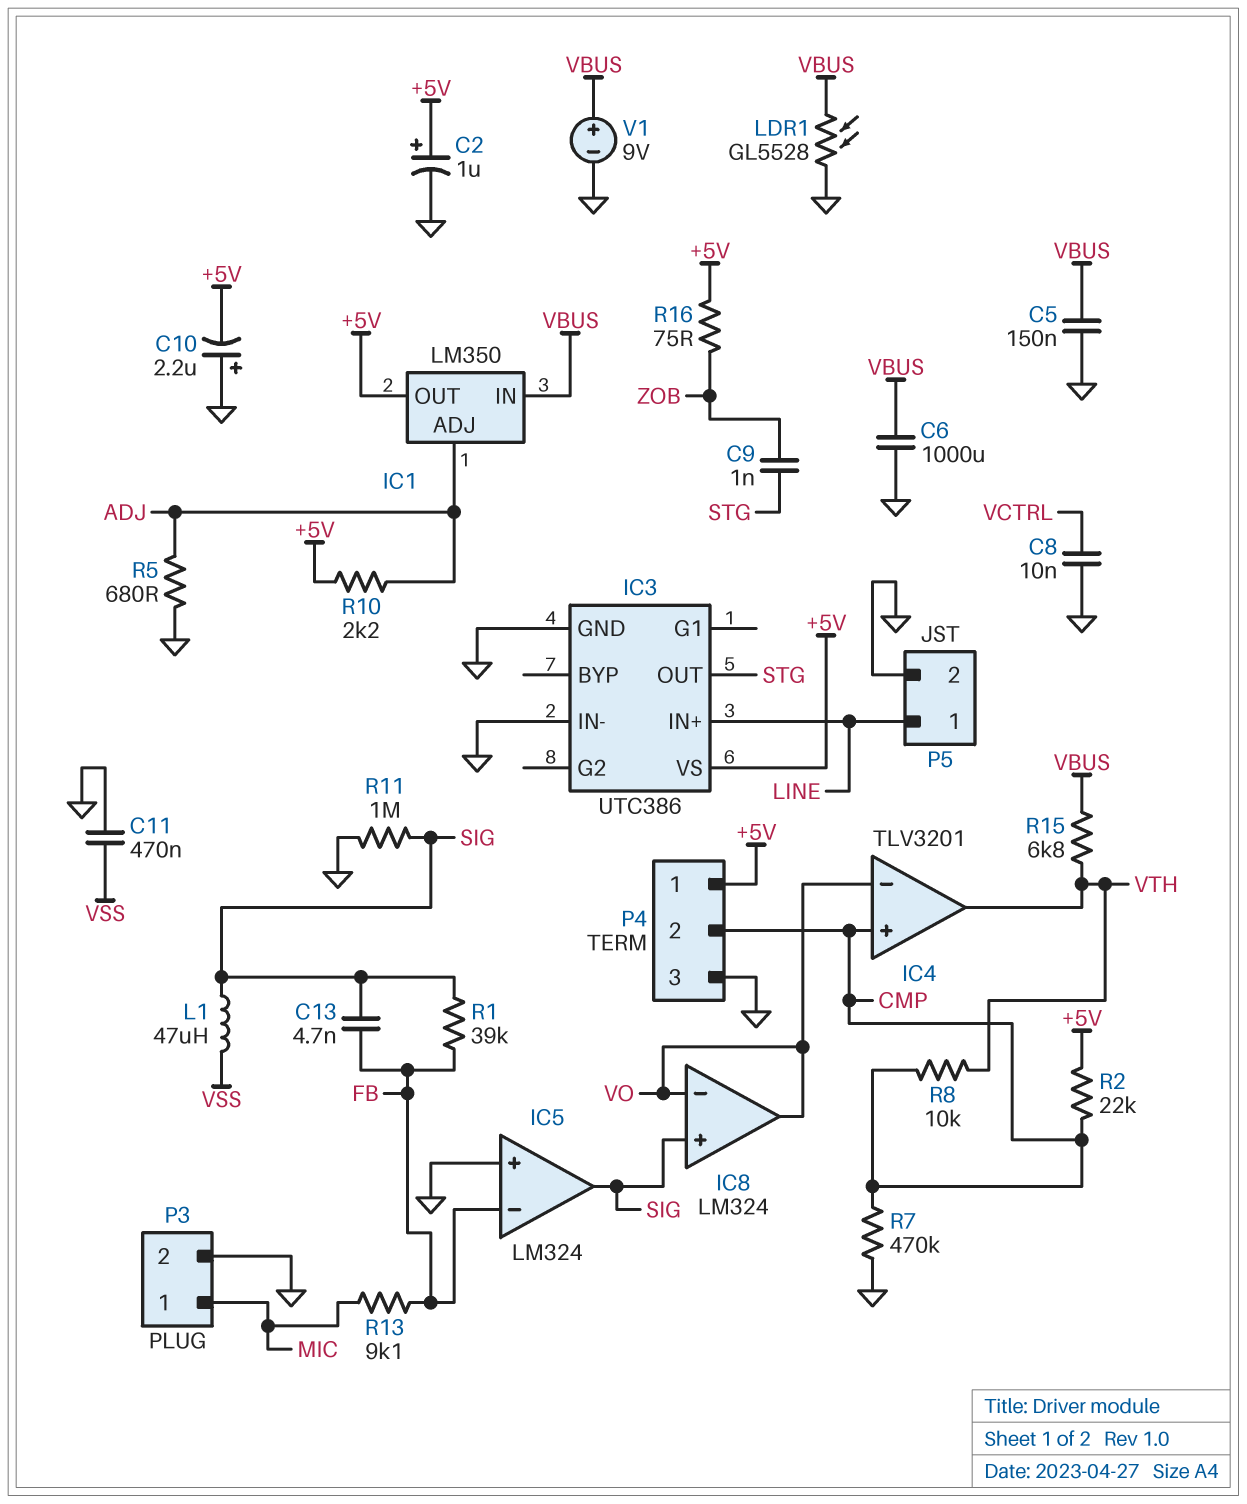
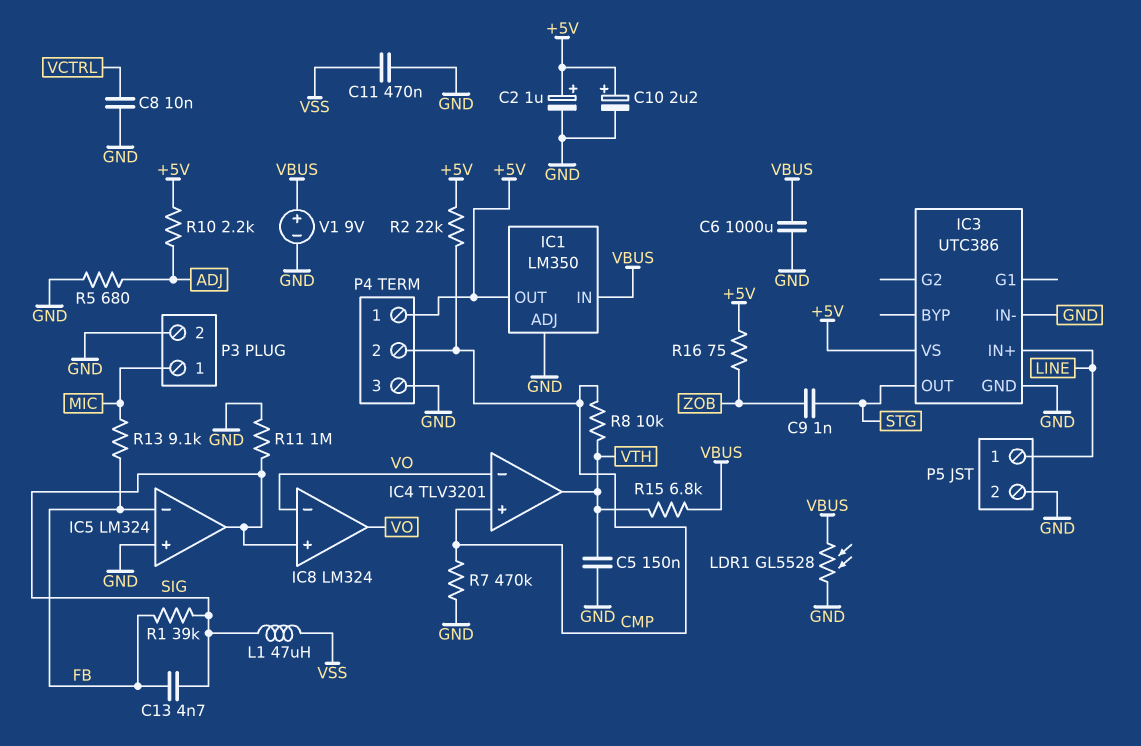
C5: 150nF (GND, VBUS) -> 150nF (GND, VTH)
C10: 2.2uF (plus GND, minus +5V) -> 2.2uF (plus +5V, minus GND)
IC1 pin ADJ: ADJ -> GND

